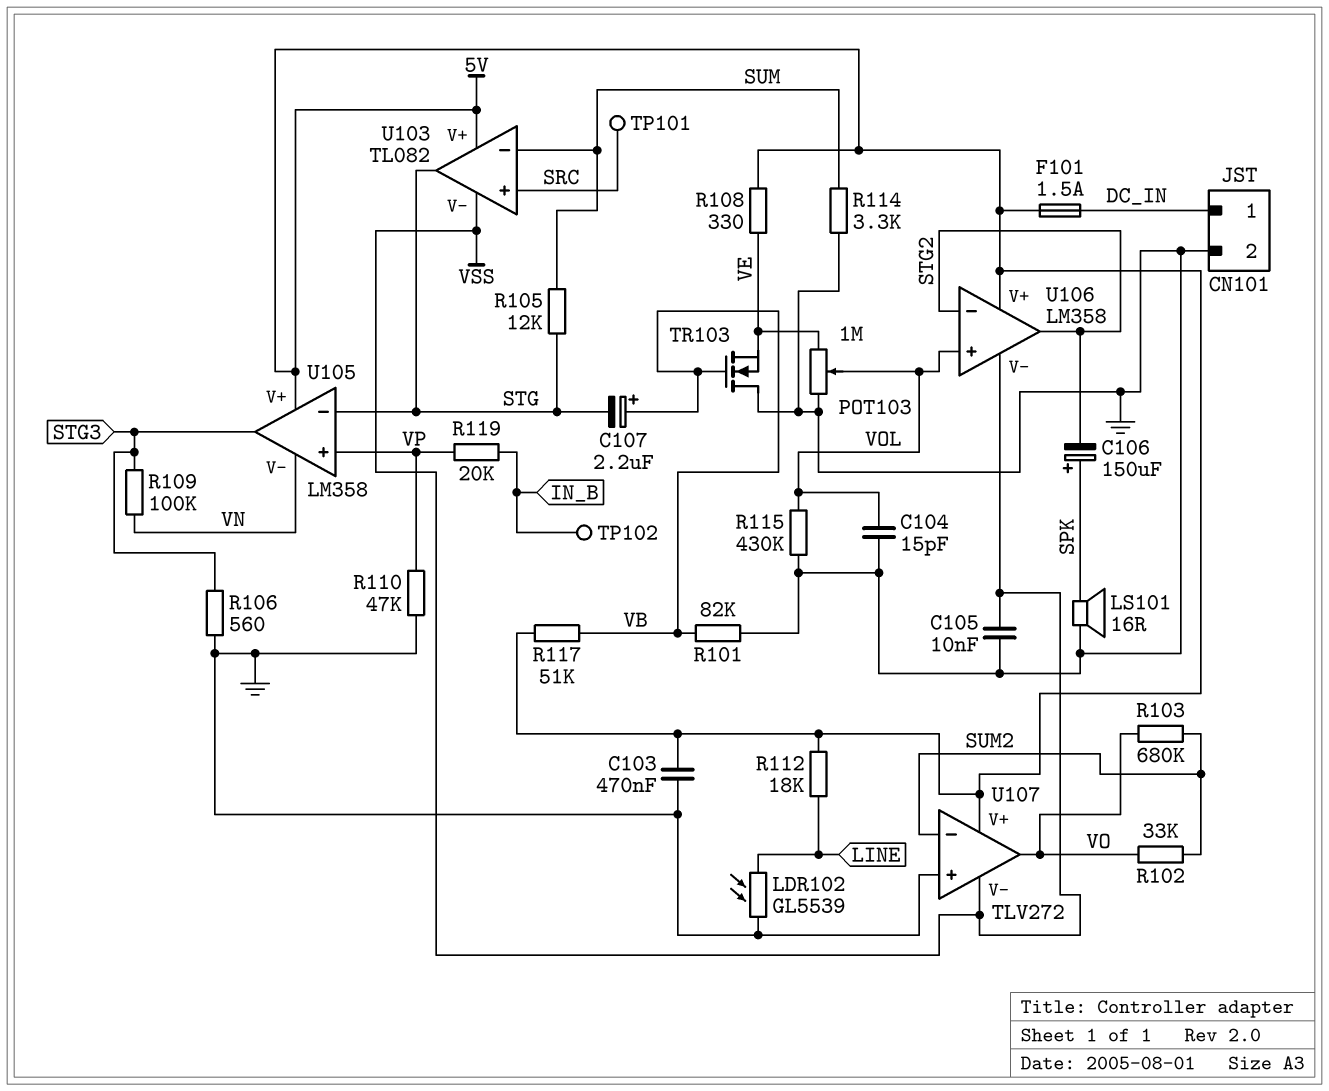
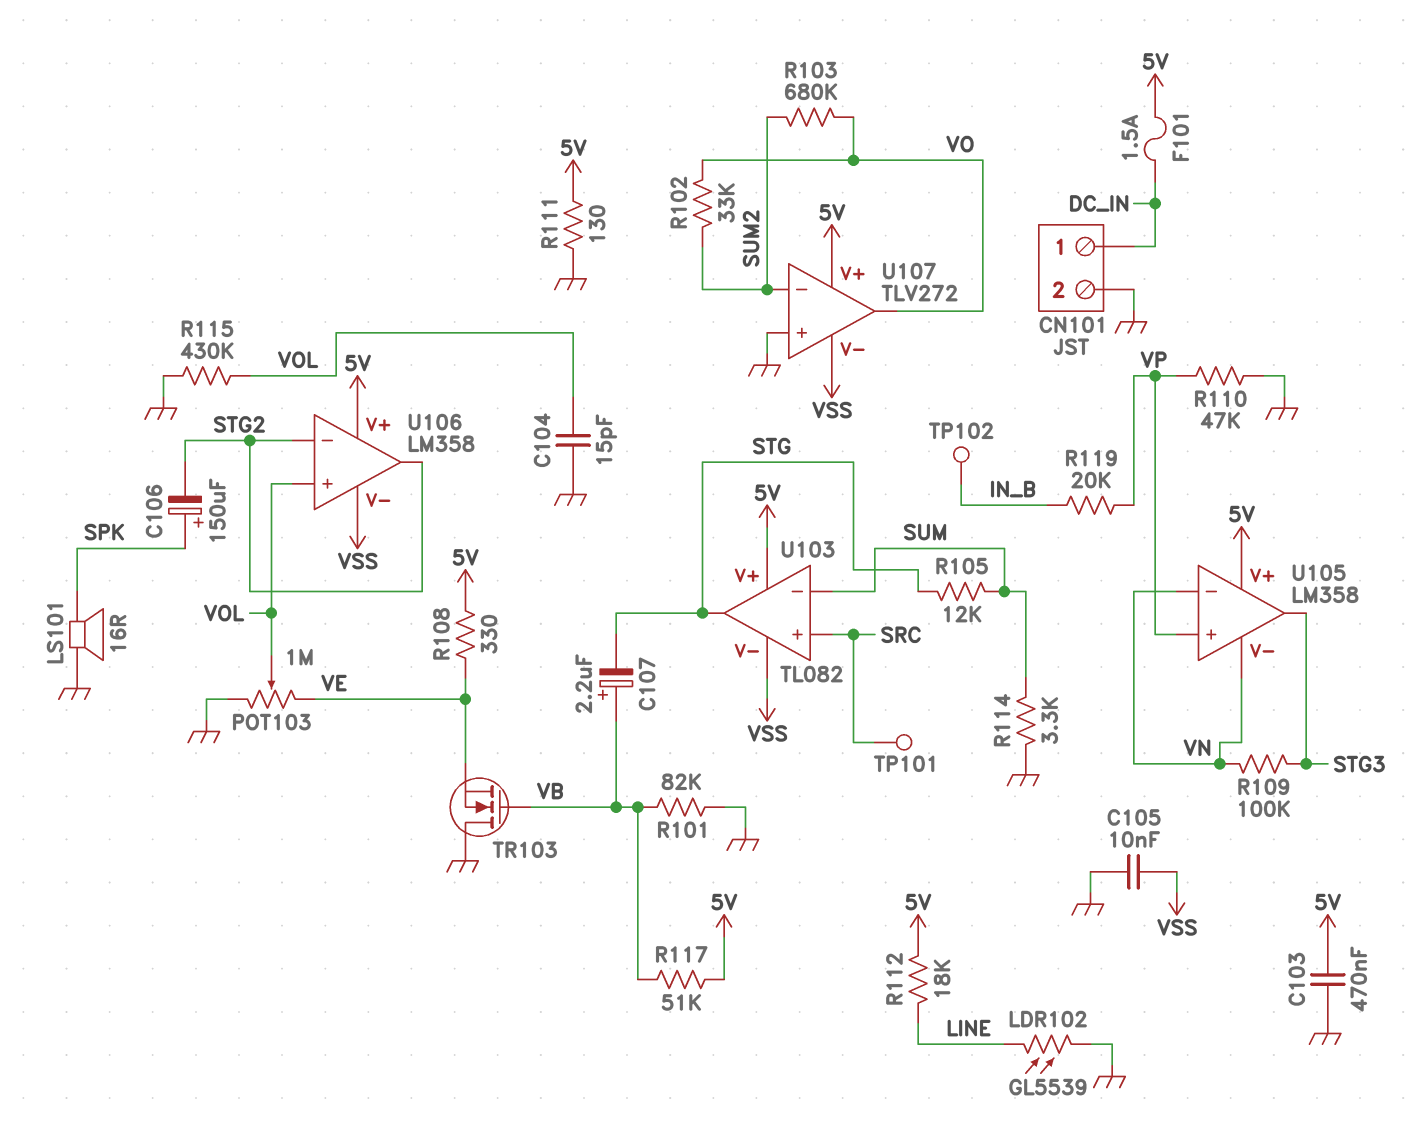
R106: 560 (GND, STG3) -> none
R111: none -> 130 (5V, GND)
U105 pin in-: STG -> VN

